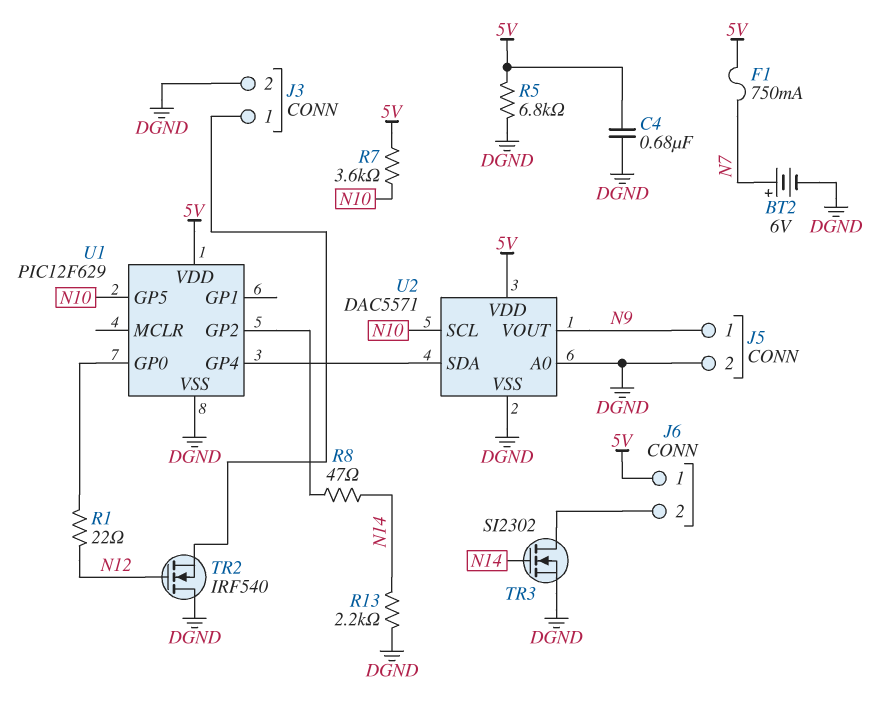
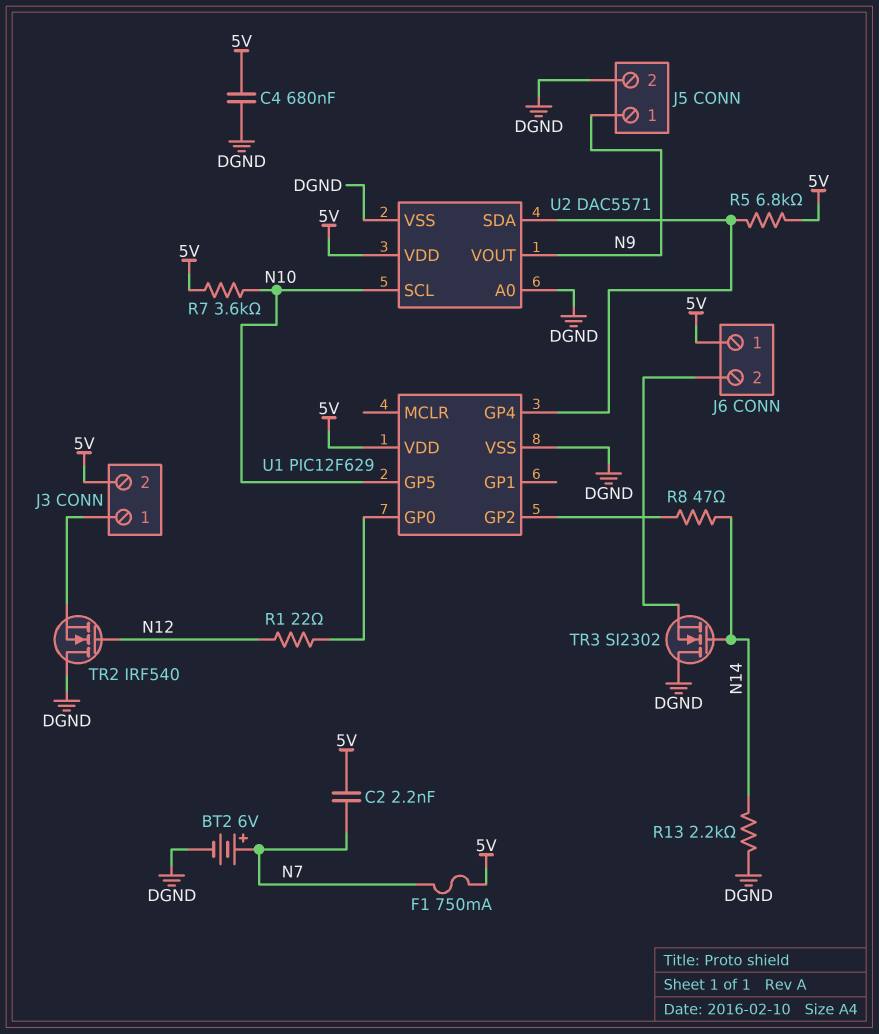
C2: none -> 2.2nF (5V, N7)
J3 pin 2: DGND -> 5V
R5: 6.8k (5V, DGND) -> 6.8k (5V, U1/GP4)
TR3: NMOS SI2302 (G N14, D J6/2, S DGND) -> NMOS SI2302 (G N14, D DGND, S J6/2)

